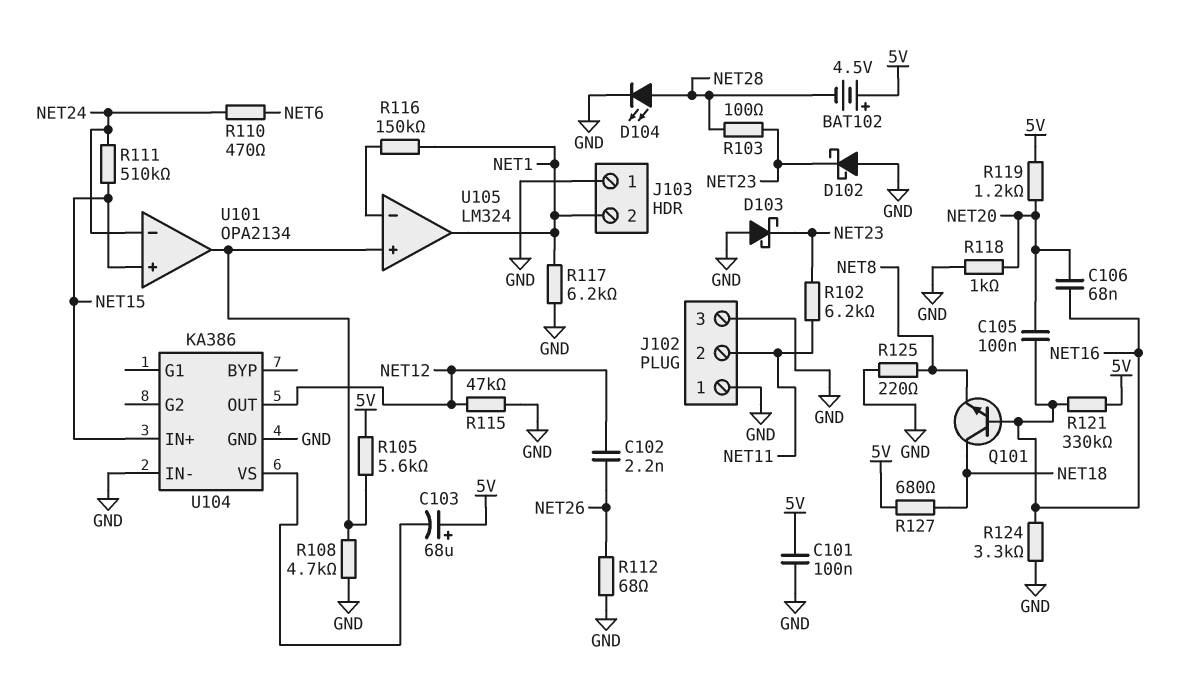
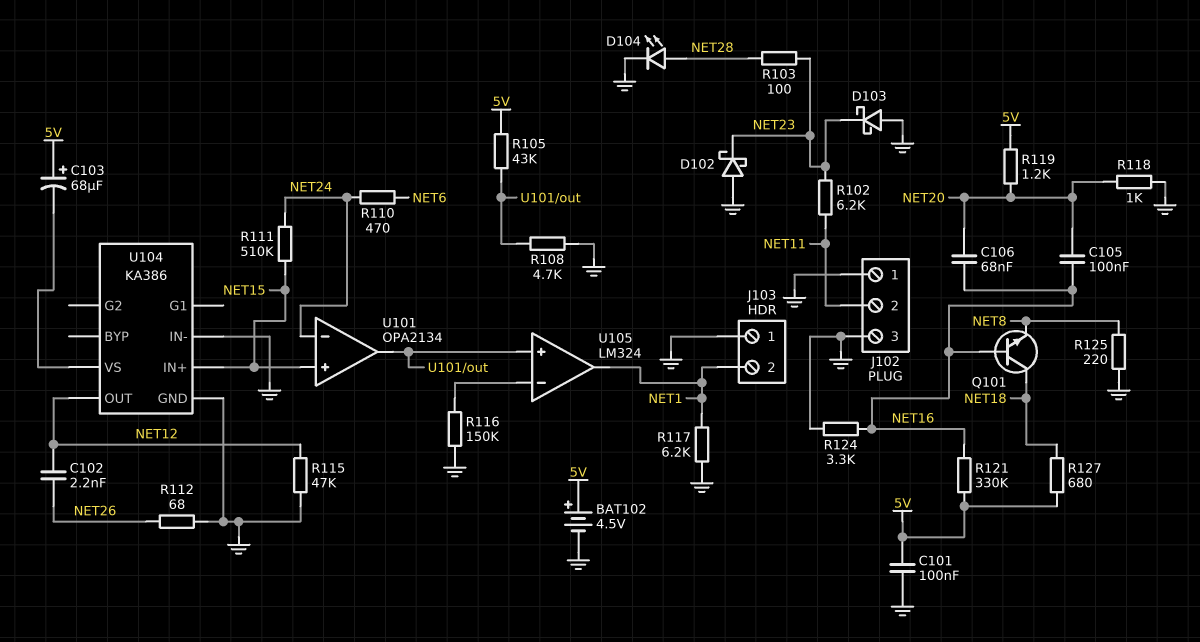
BAT102: 4.5V (plus 5V, minus NET28) -> 4.5V (plus 5V, minus GND)
R105: 5.6k (5V, U101/out) -> 43k (5V, U101/out)
R116: 150k (NET1, U105/in-) -> 150k (GND, U105/in-)

